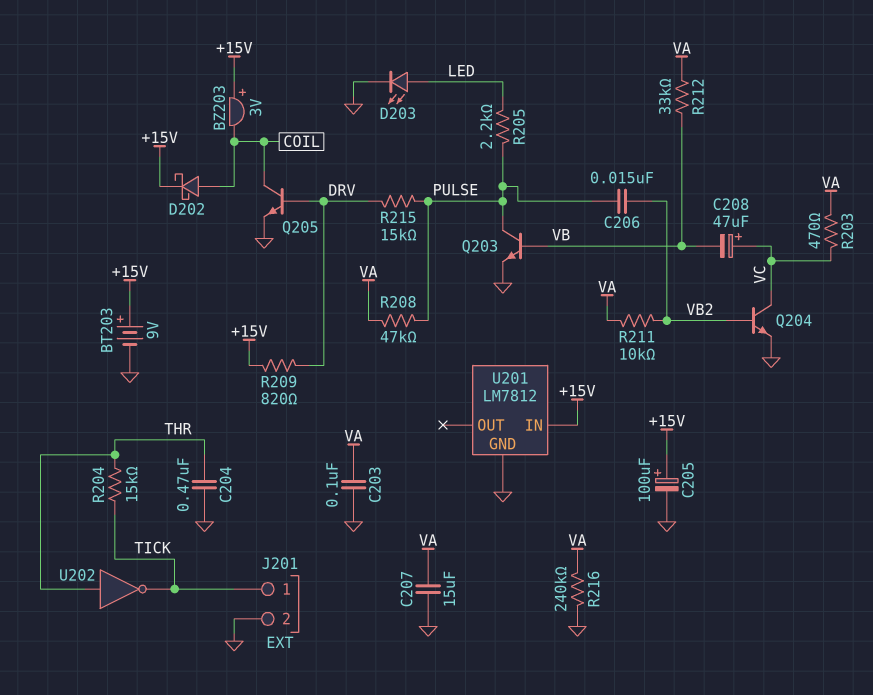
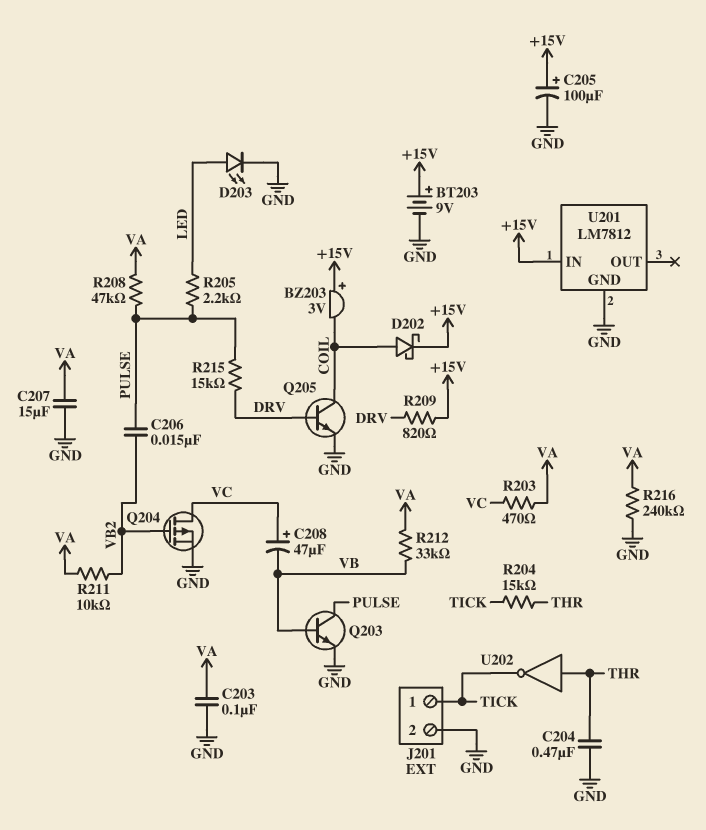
Q204: NPN (B VB2, C VC, E GND) -> PMOS (G VB2, D VC, S GND)

